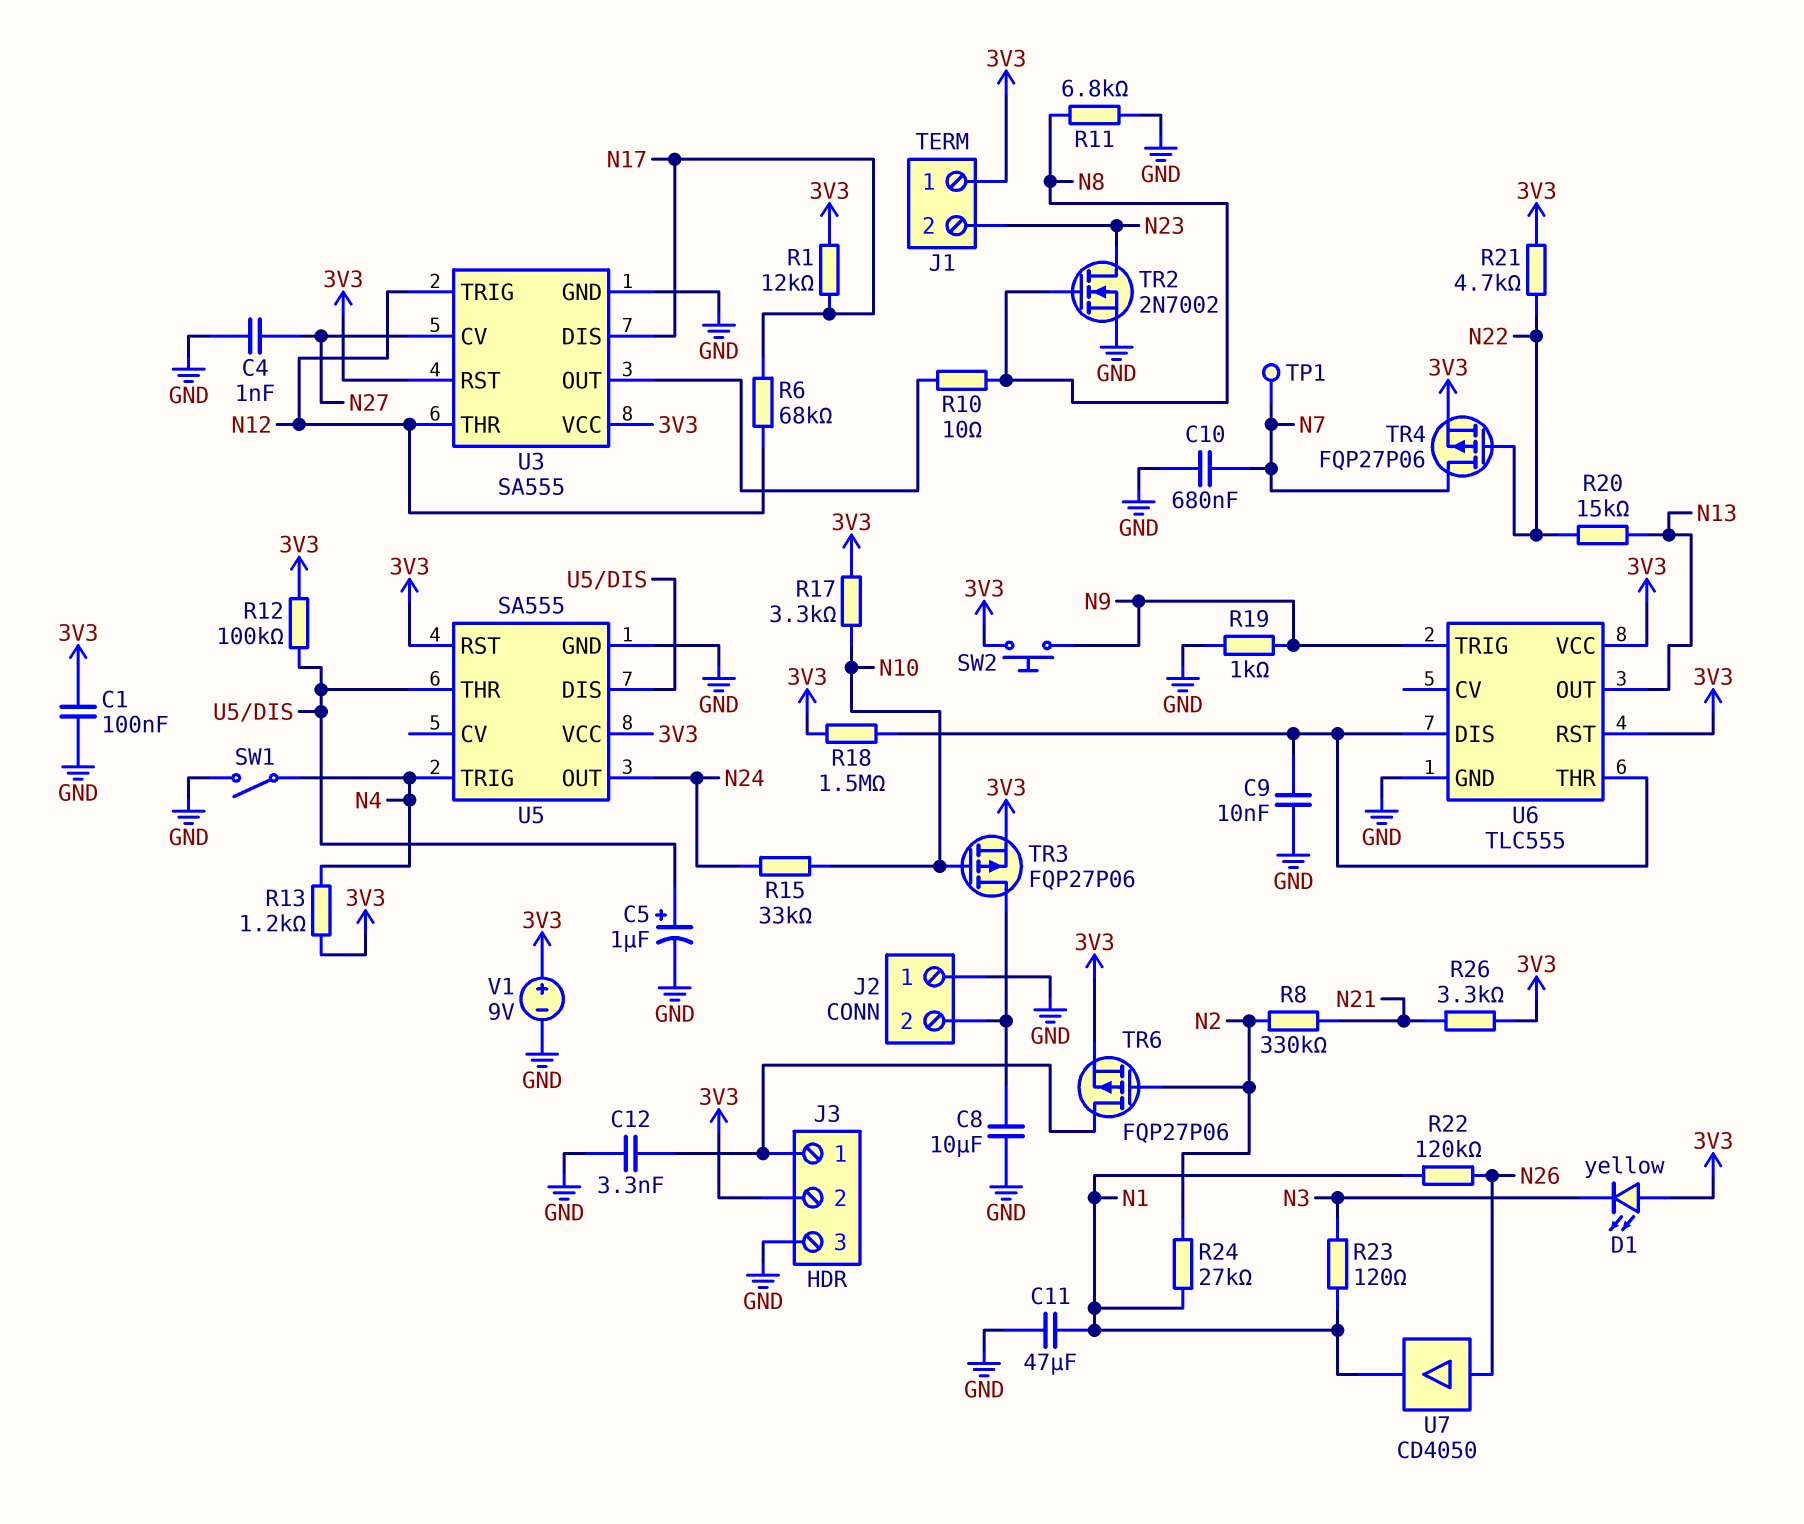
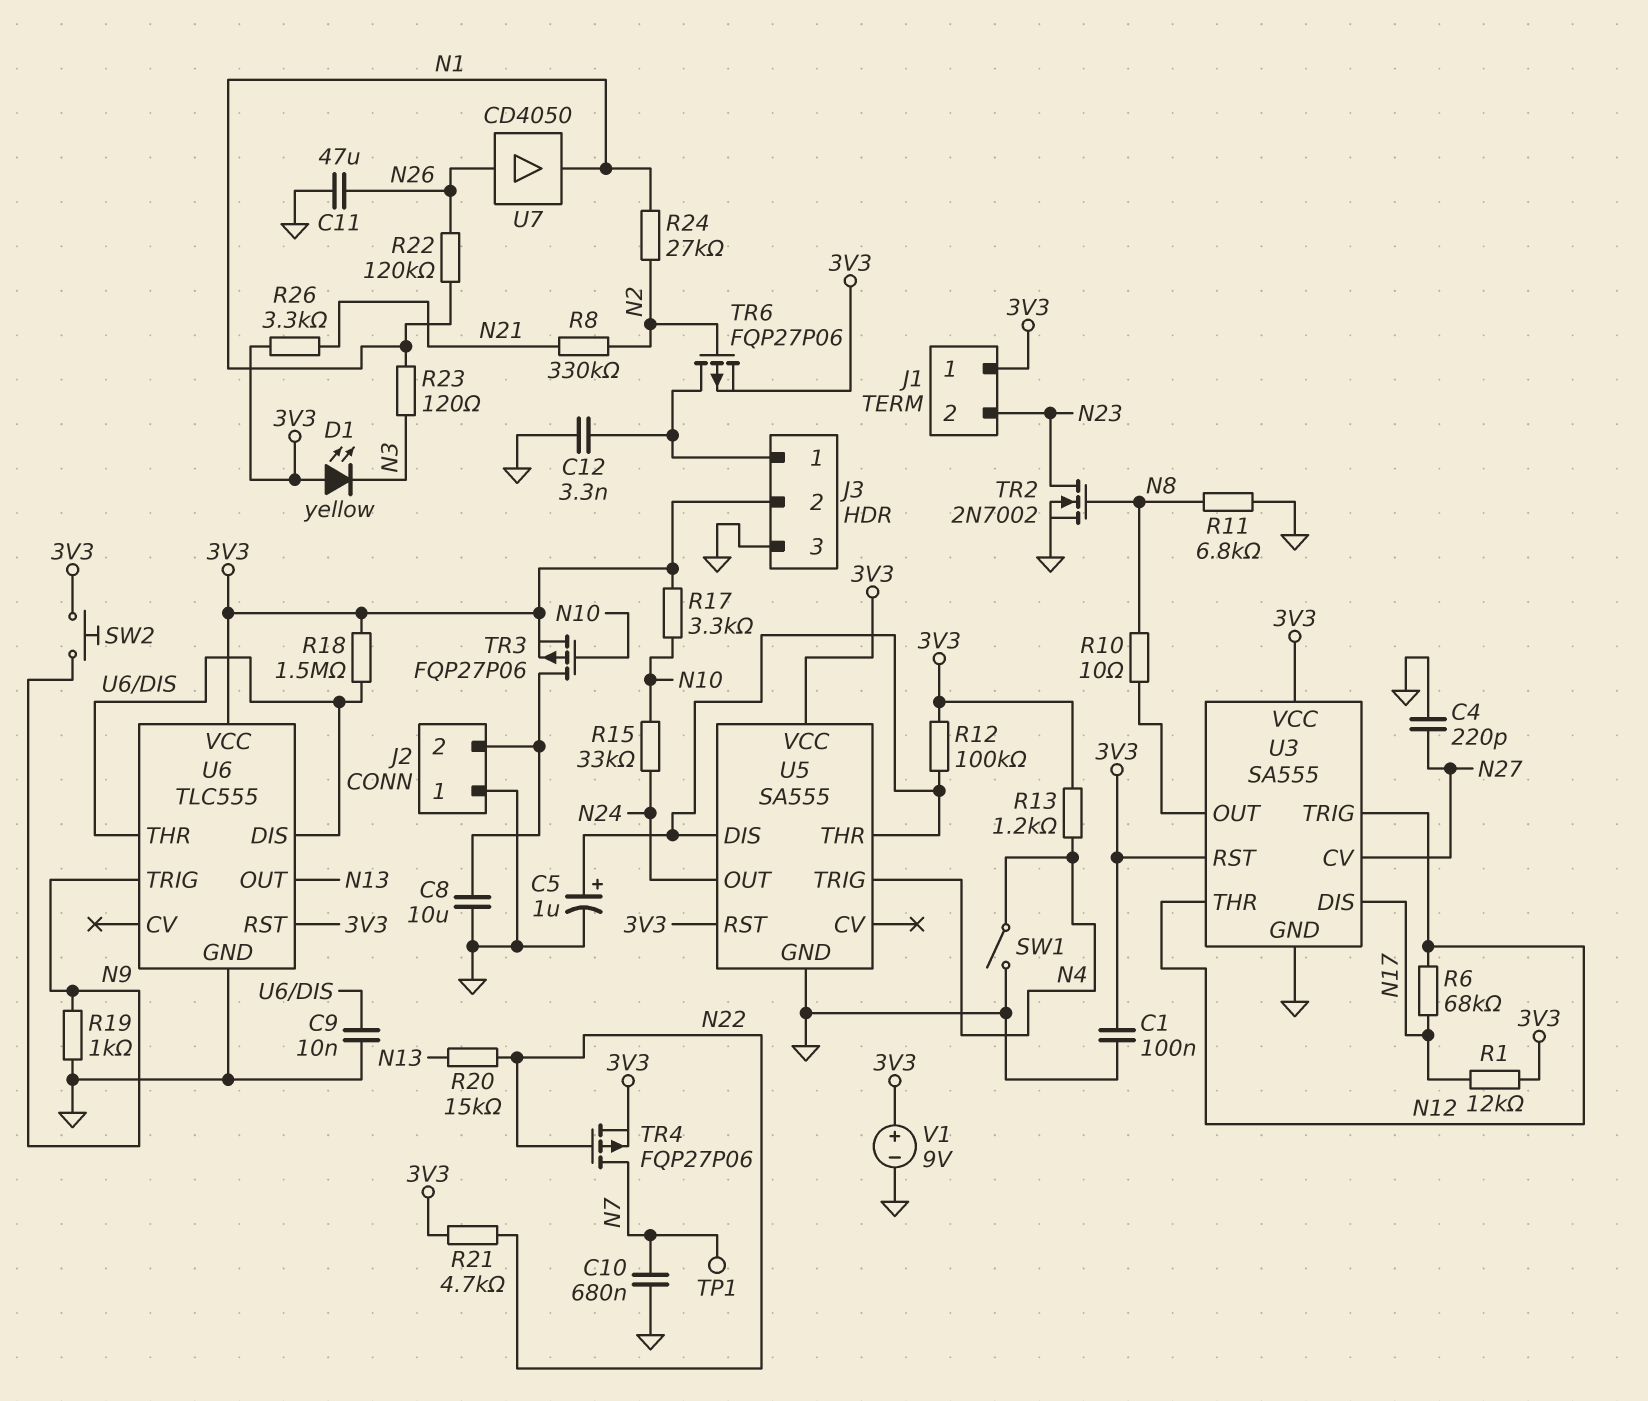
C4: 1nF (GND, N27) -> 220pF (GND, N27)
C11: 47uF (GND, N1) -> 47uF (GND, N26)

